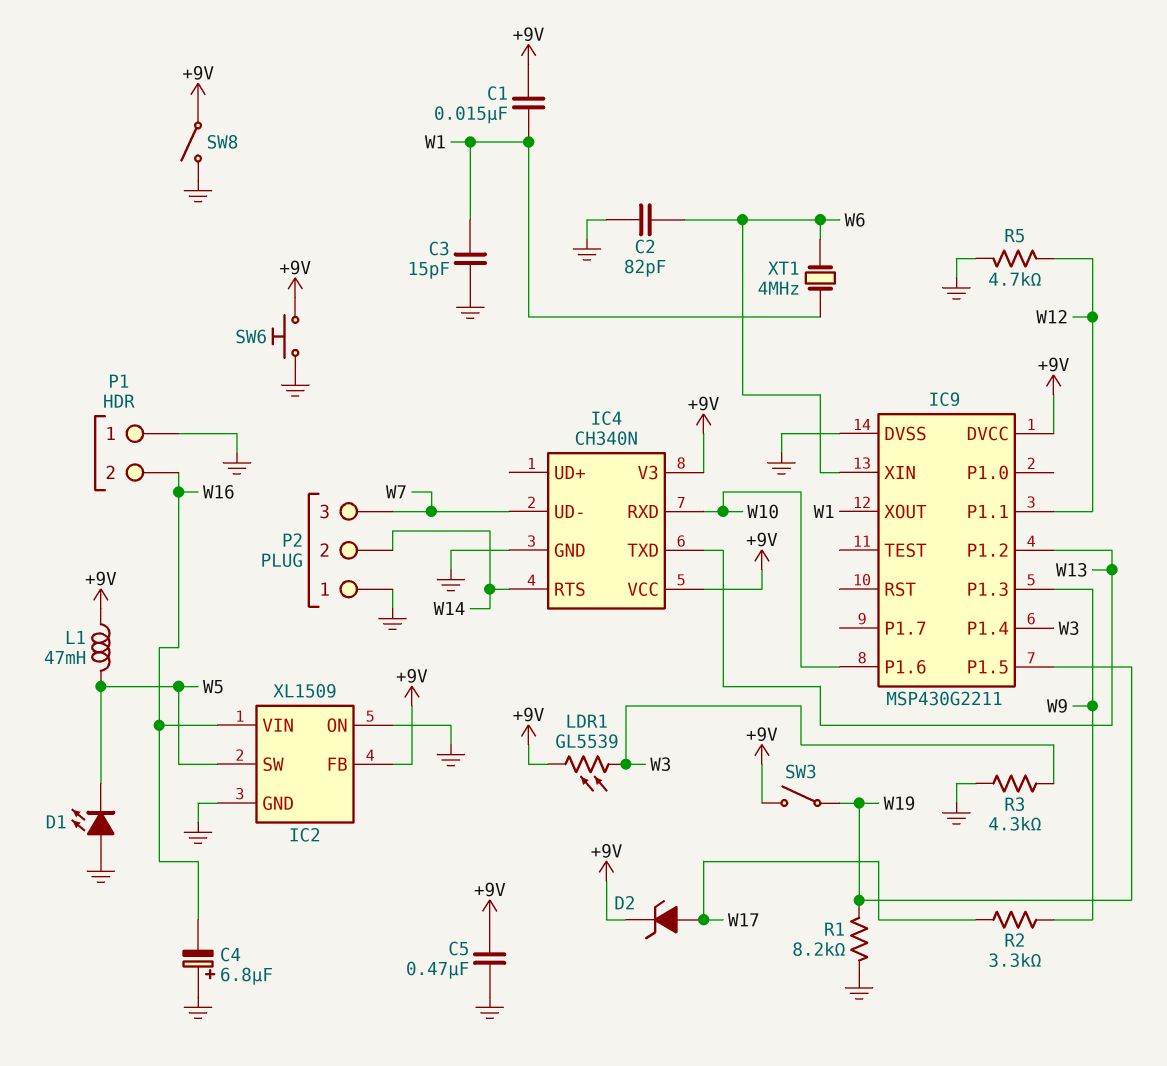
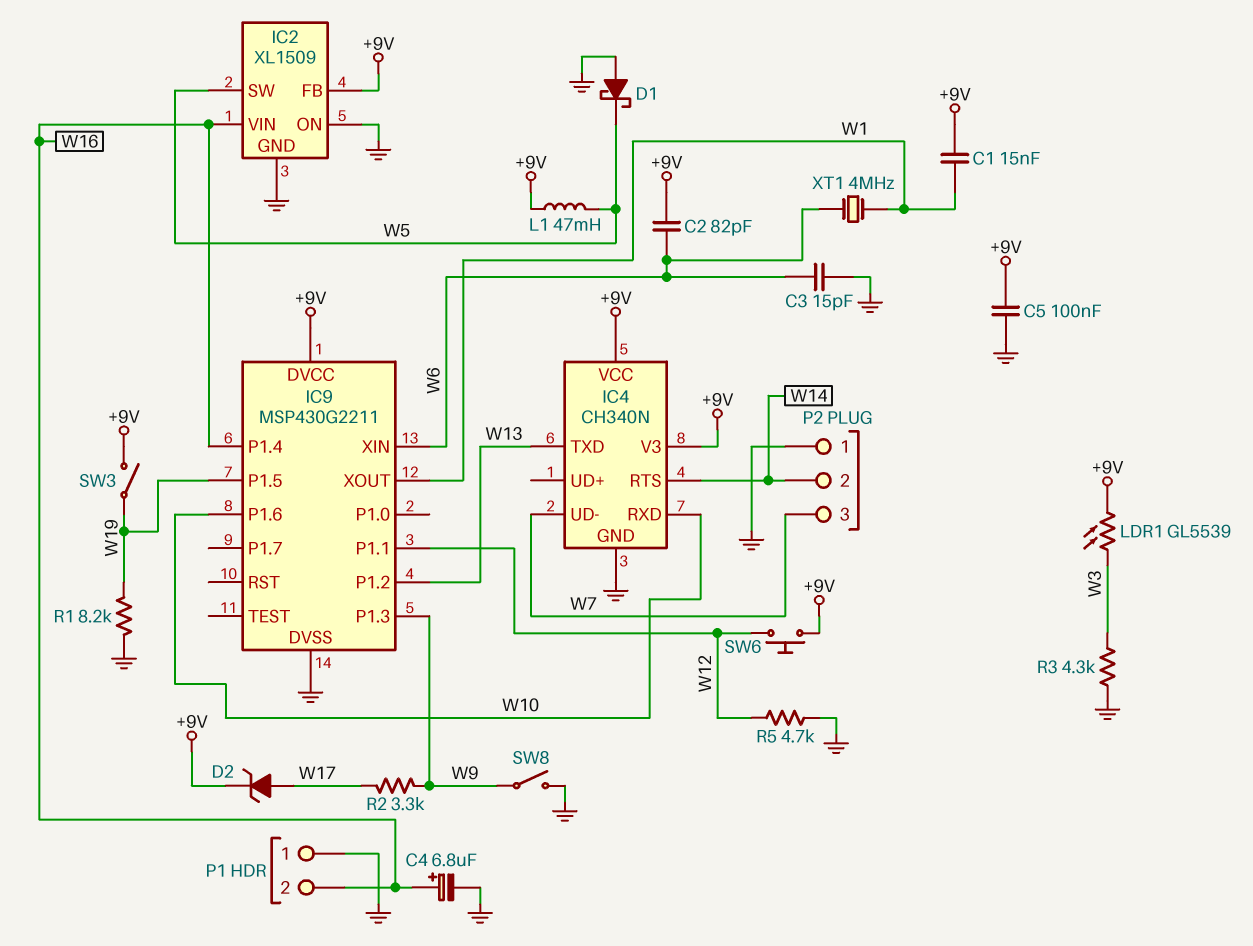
C2: 82pF (GND, W6) -> 82pF (+9V, W6)
C3: 15pF (GND, W1) -> 15pF (GND, W6)
C4: 6.8uF (plus GND, minus W16) -> 6.8uF (plus W16, minus GND)
C5: 470nF (+9V, GND) -> 100nF (+9V, GND)
D1: LED (A GND, K W5) -> schottky (A GND, K W5)
IC9 pin P1.4: W3 -> W16
SW6: button (+9V, GND) -> button (+9V, W12)
SW8: switch (+9V, GND) -> switch (GND, W9)

